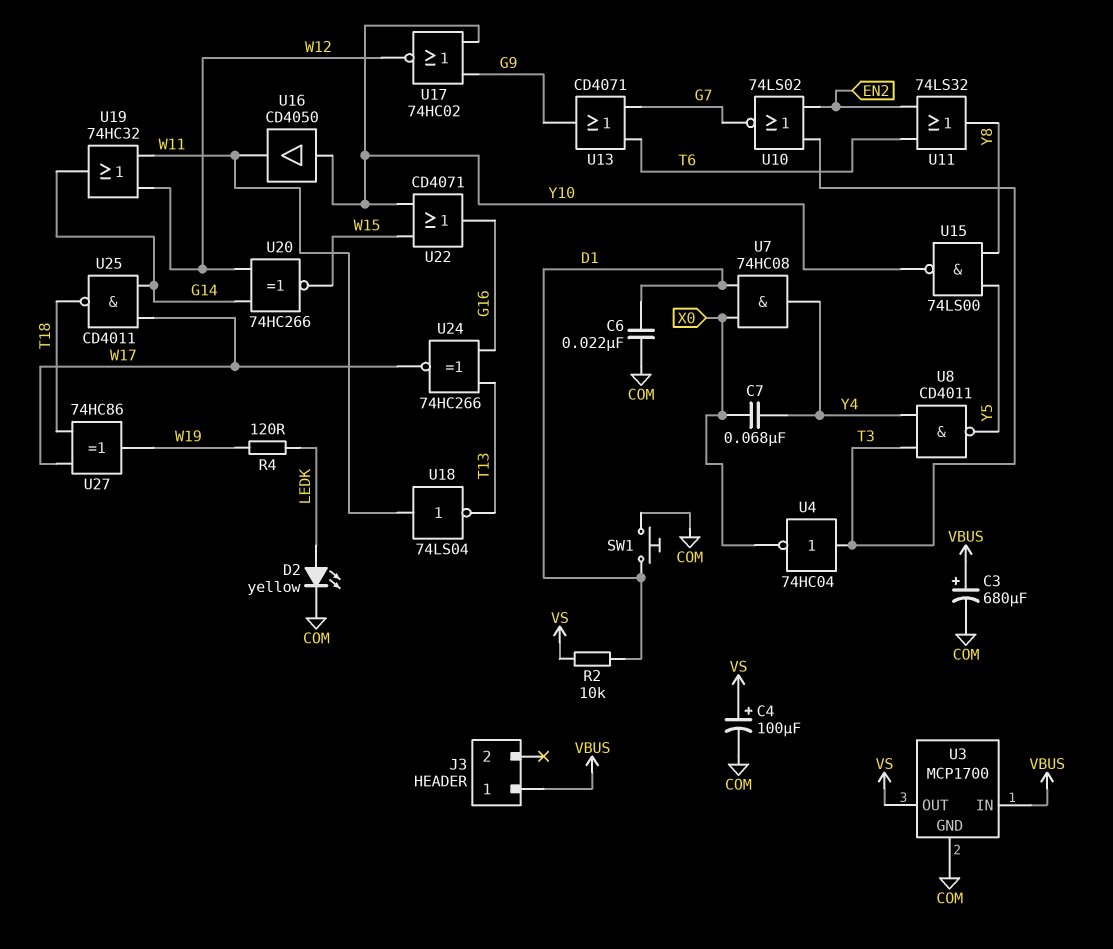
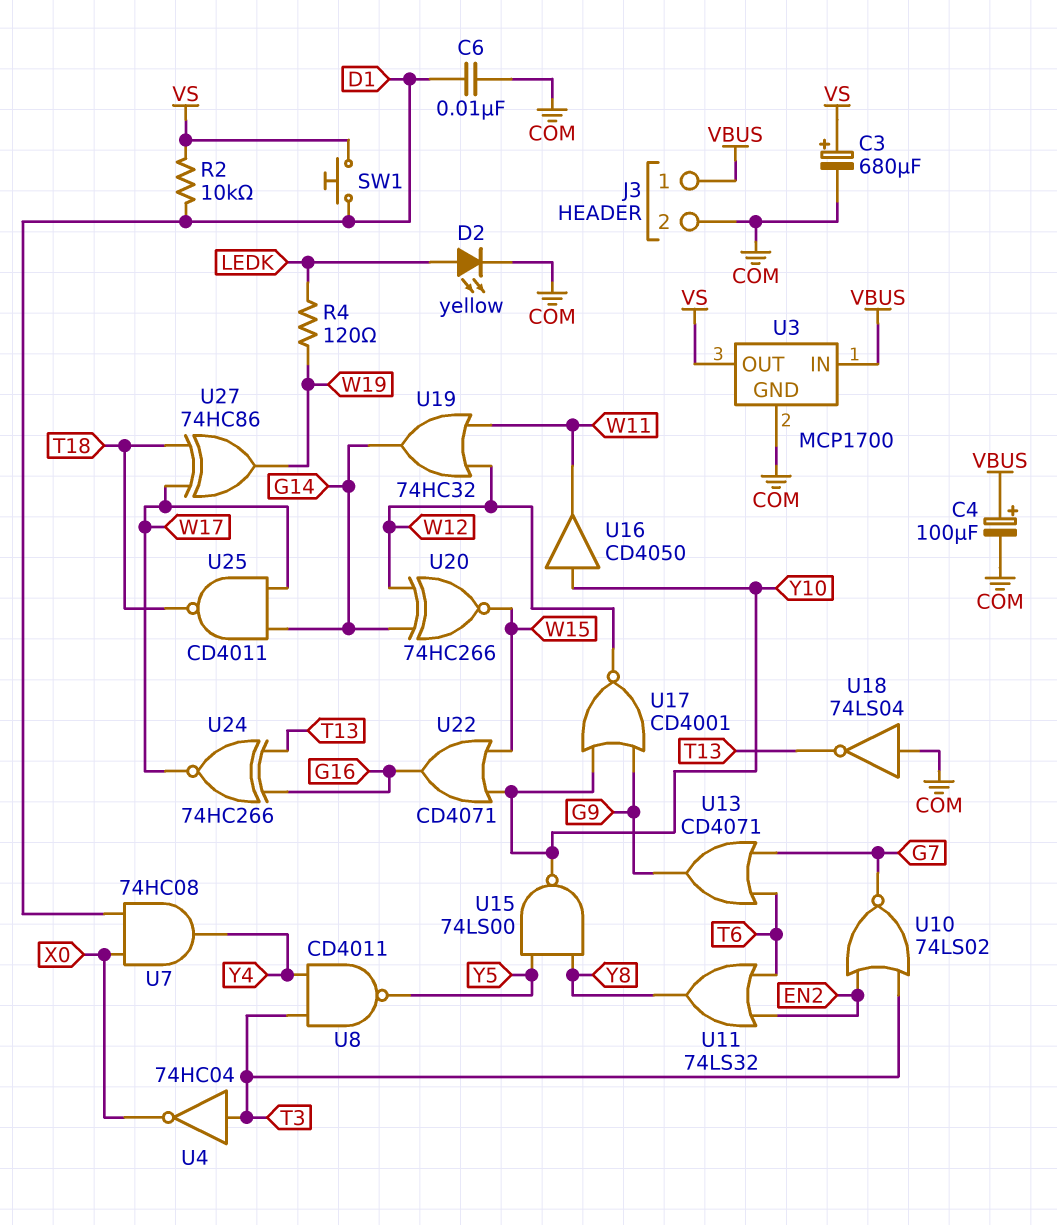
C3: 680uF (plus VBUS, minus COM) -> 680uF (plus VS, minus COM)
C4: 100uF (plus VS, minus COM) -> 100uF (plus VBUS, minus COM)
C6: 22nF (COM, D1) -> 10nF (COM, D1)
C7: 68nF (X0, Y4) -> none
J3 pin 2: none -> COM
SW1: button (COM, D1) -> button (D1, VS)
U17: NOR 74HC02 (in G9, in Y10, out W12) -> NOR CD4001 (in G9, in Y10, out W12)
U18: NOT 74LS04 (in W11, out T13) -> NOT 74LS04 (in COM, out T13)

